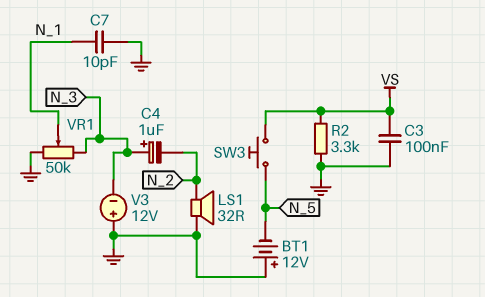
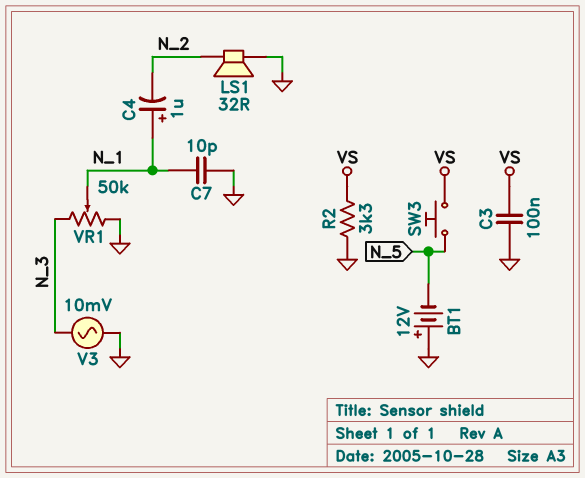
C4: 1uF (plus N_3, minus N_2) -> 1uF (plus N_1, minus N_2)
V3: 12V (plus GND, minus N_3) -> AC 10mV (GND, N_3)

